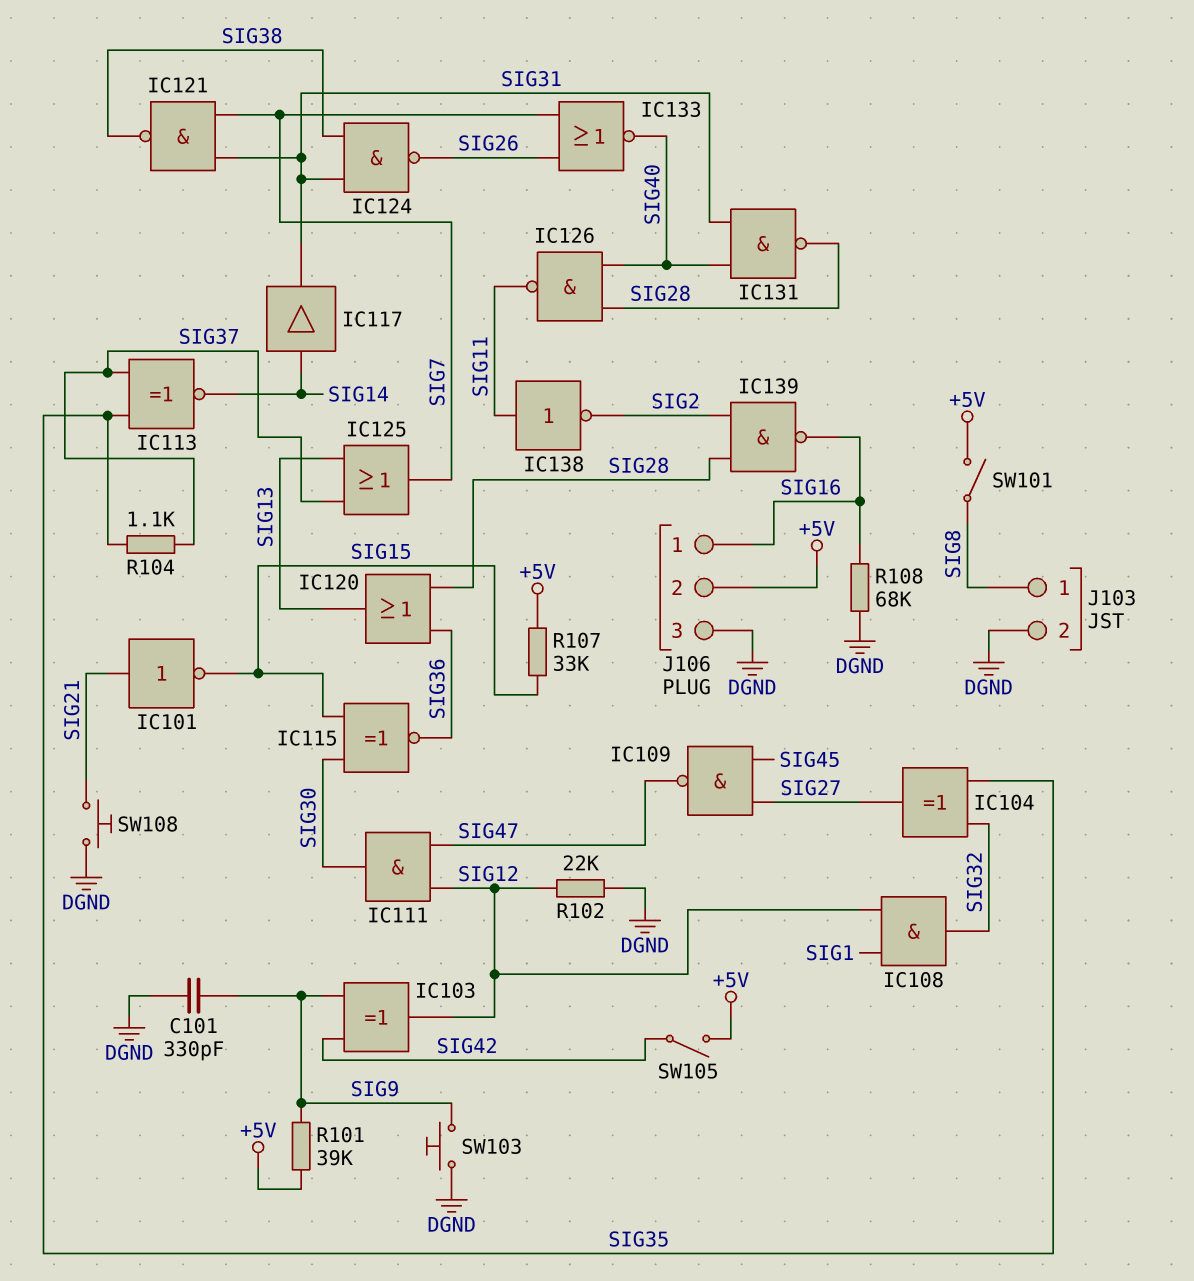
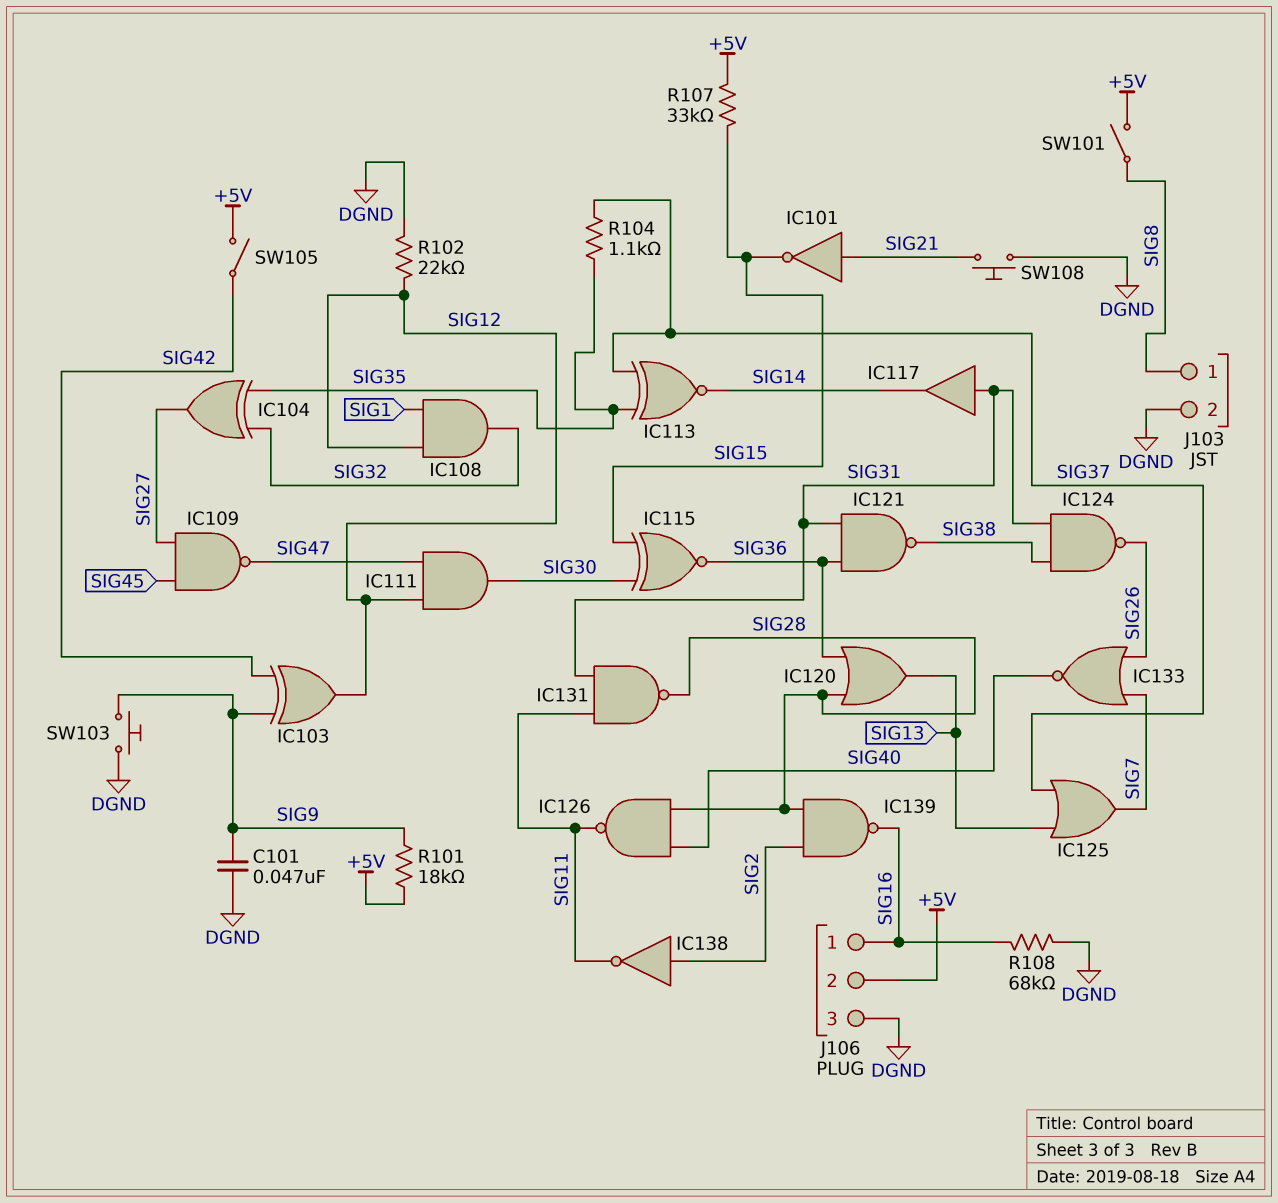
C101: 330pF (DGND, SIG9) -> 47nF (DGND, SIG9)
IC117: buffer (in SIG14, out SIG31) -> buffer (in SIG31, out SIG14)
IC121: NAND (in SIG7, in SIG31, out SIG38) -> NAND (in SIG31, in SIG36, out SIG38)
IC131: NAND (in SIG31, in SIG40, out SIG28) -> NAND (in SIG11, in SIG31, out SIG28)
IC138: NOT (in SIG11, out SIG2) -> NOT (in SIG2, out SIG11)
R101: 39k (+5V, SIG9) -> 18k (+5V, SIG9)

